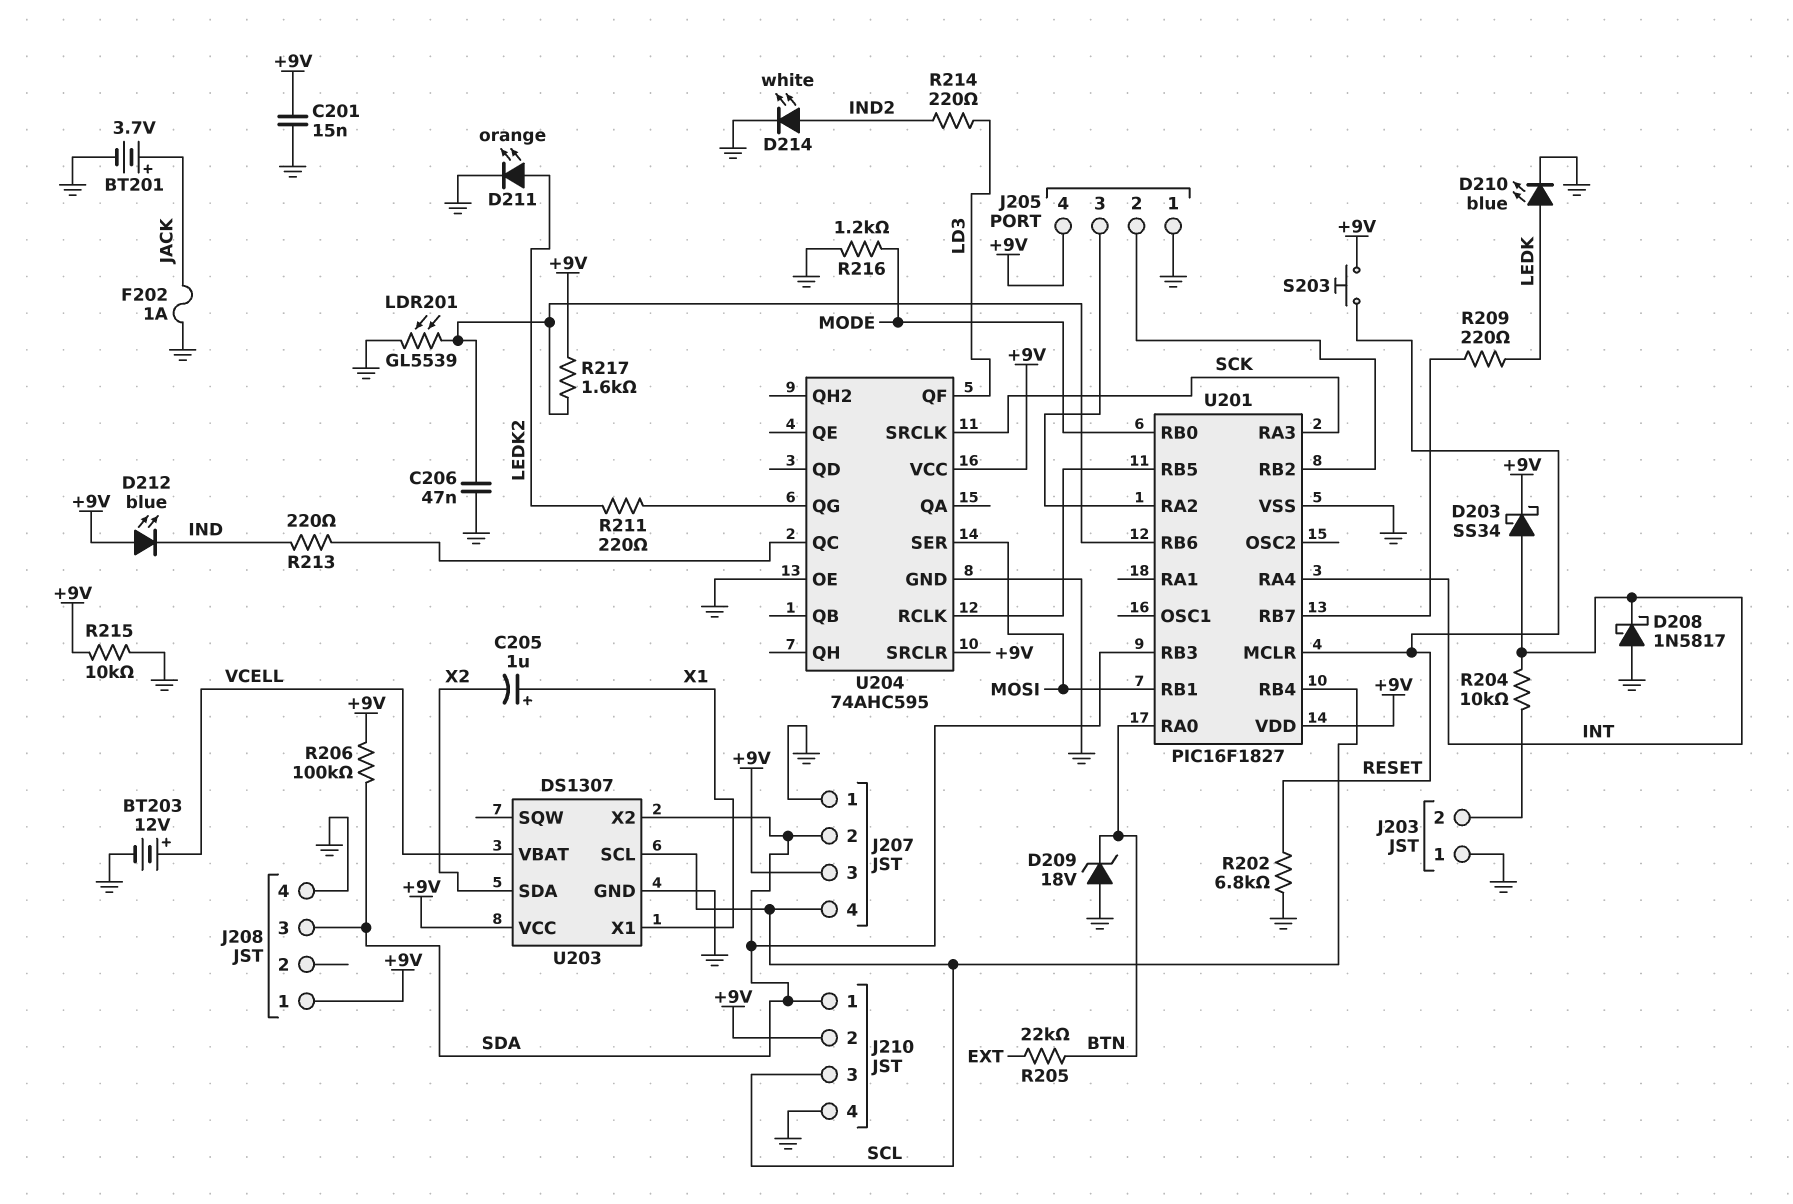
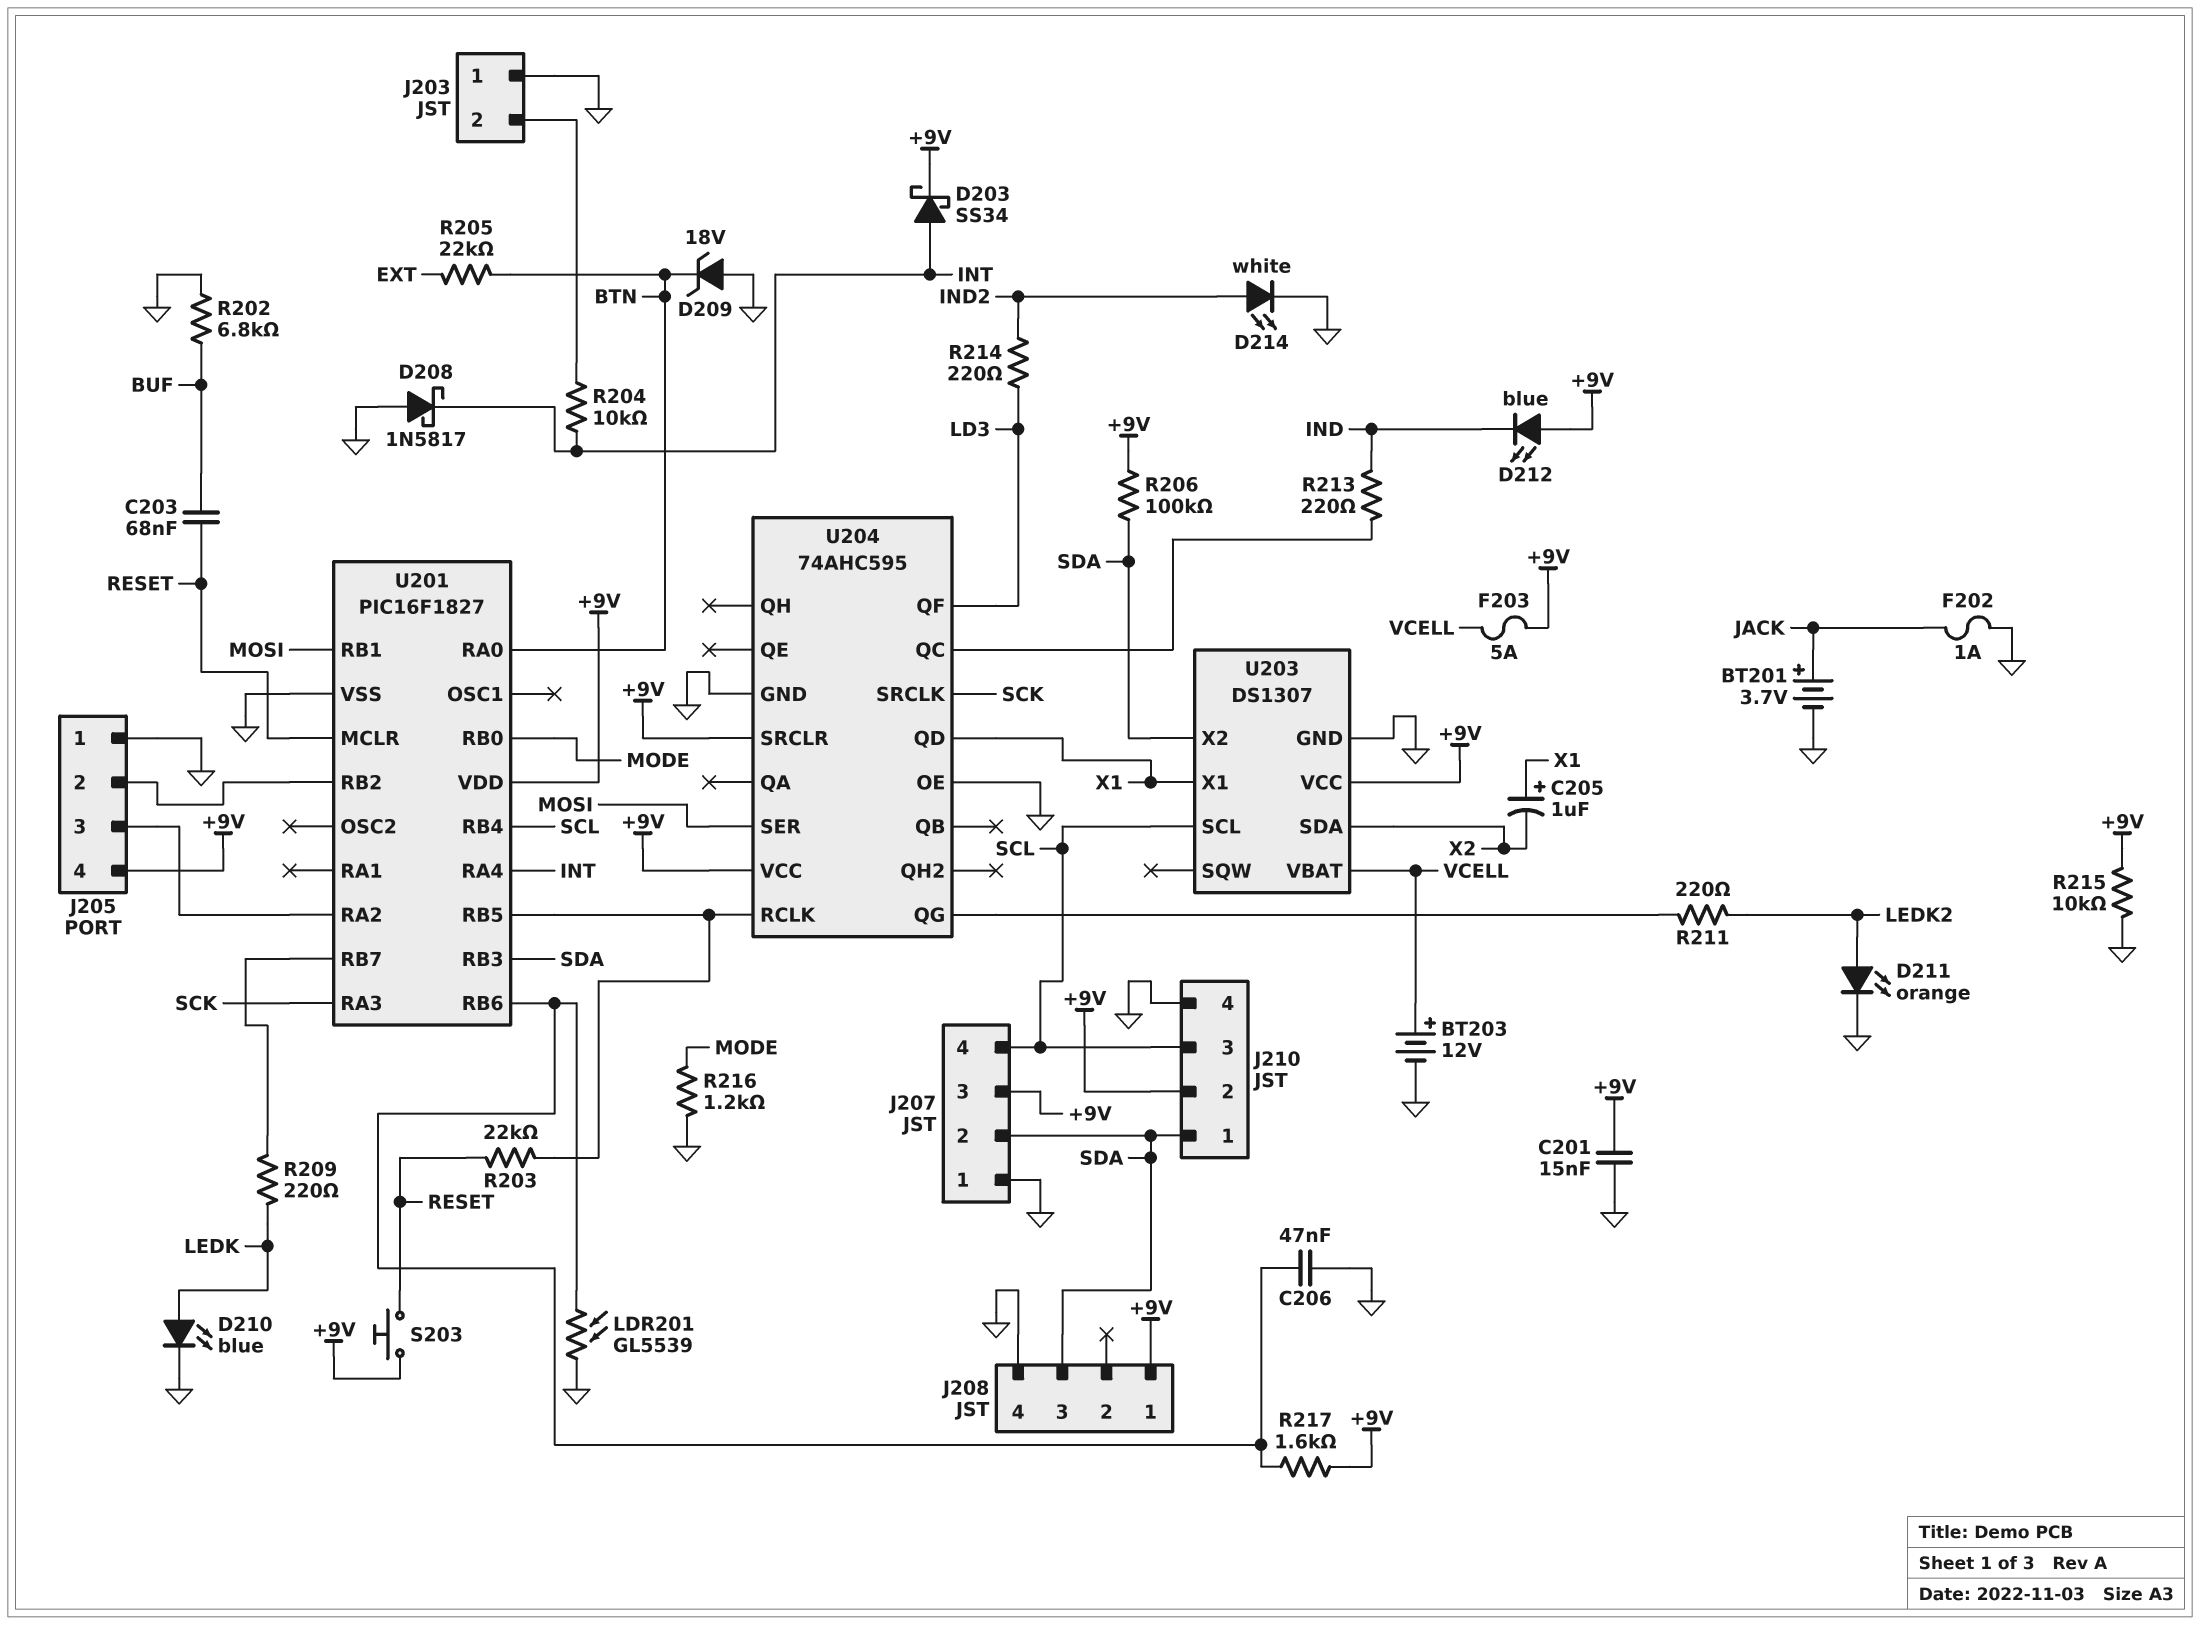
C203: none -> 68nF (BUF, RESET)
F203: none -> 5A (+9V, VCELL)
R202: 6.8k (GND, RESET) -> 6.8k (BUF, GND)
R203: none -> 22k (RESET, U201/RB5)
U204 pin QD: none -> X1

